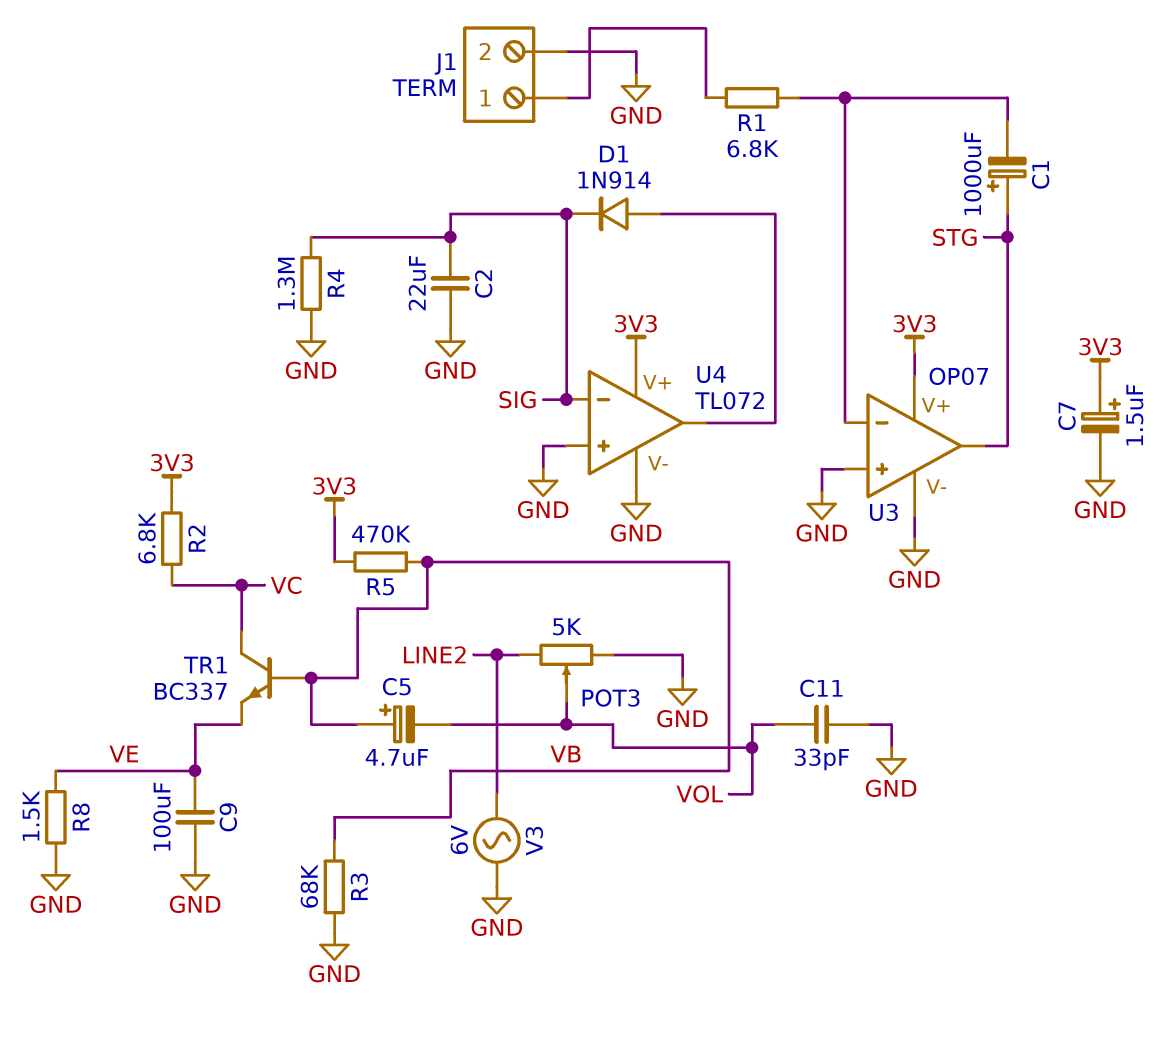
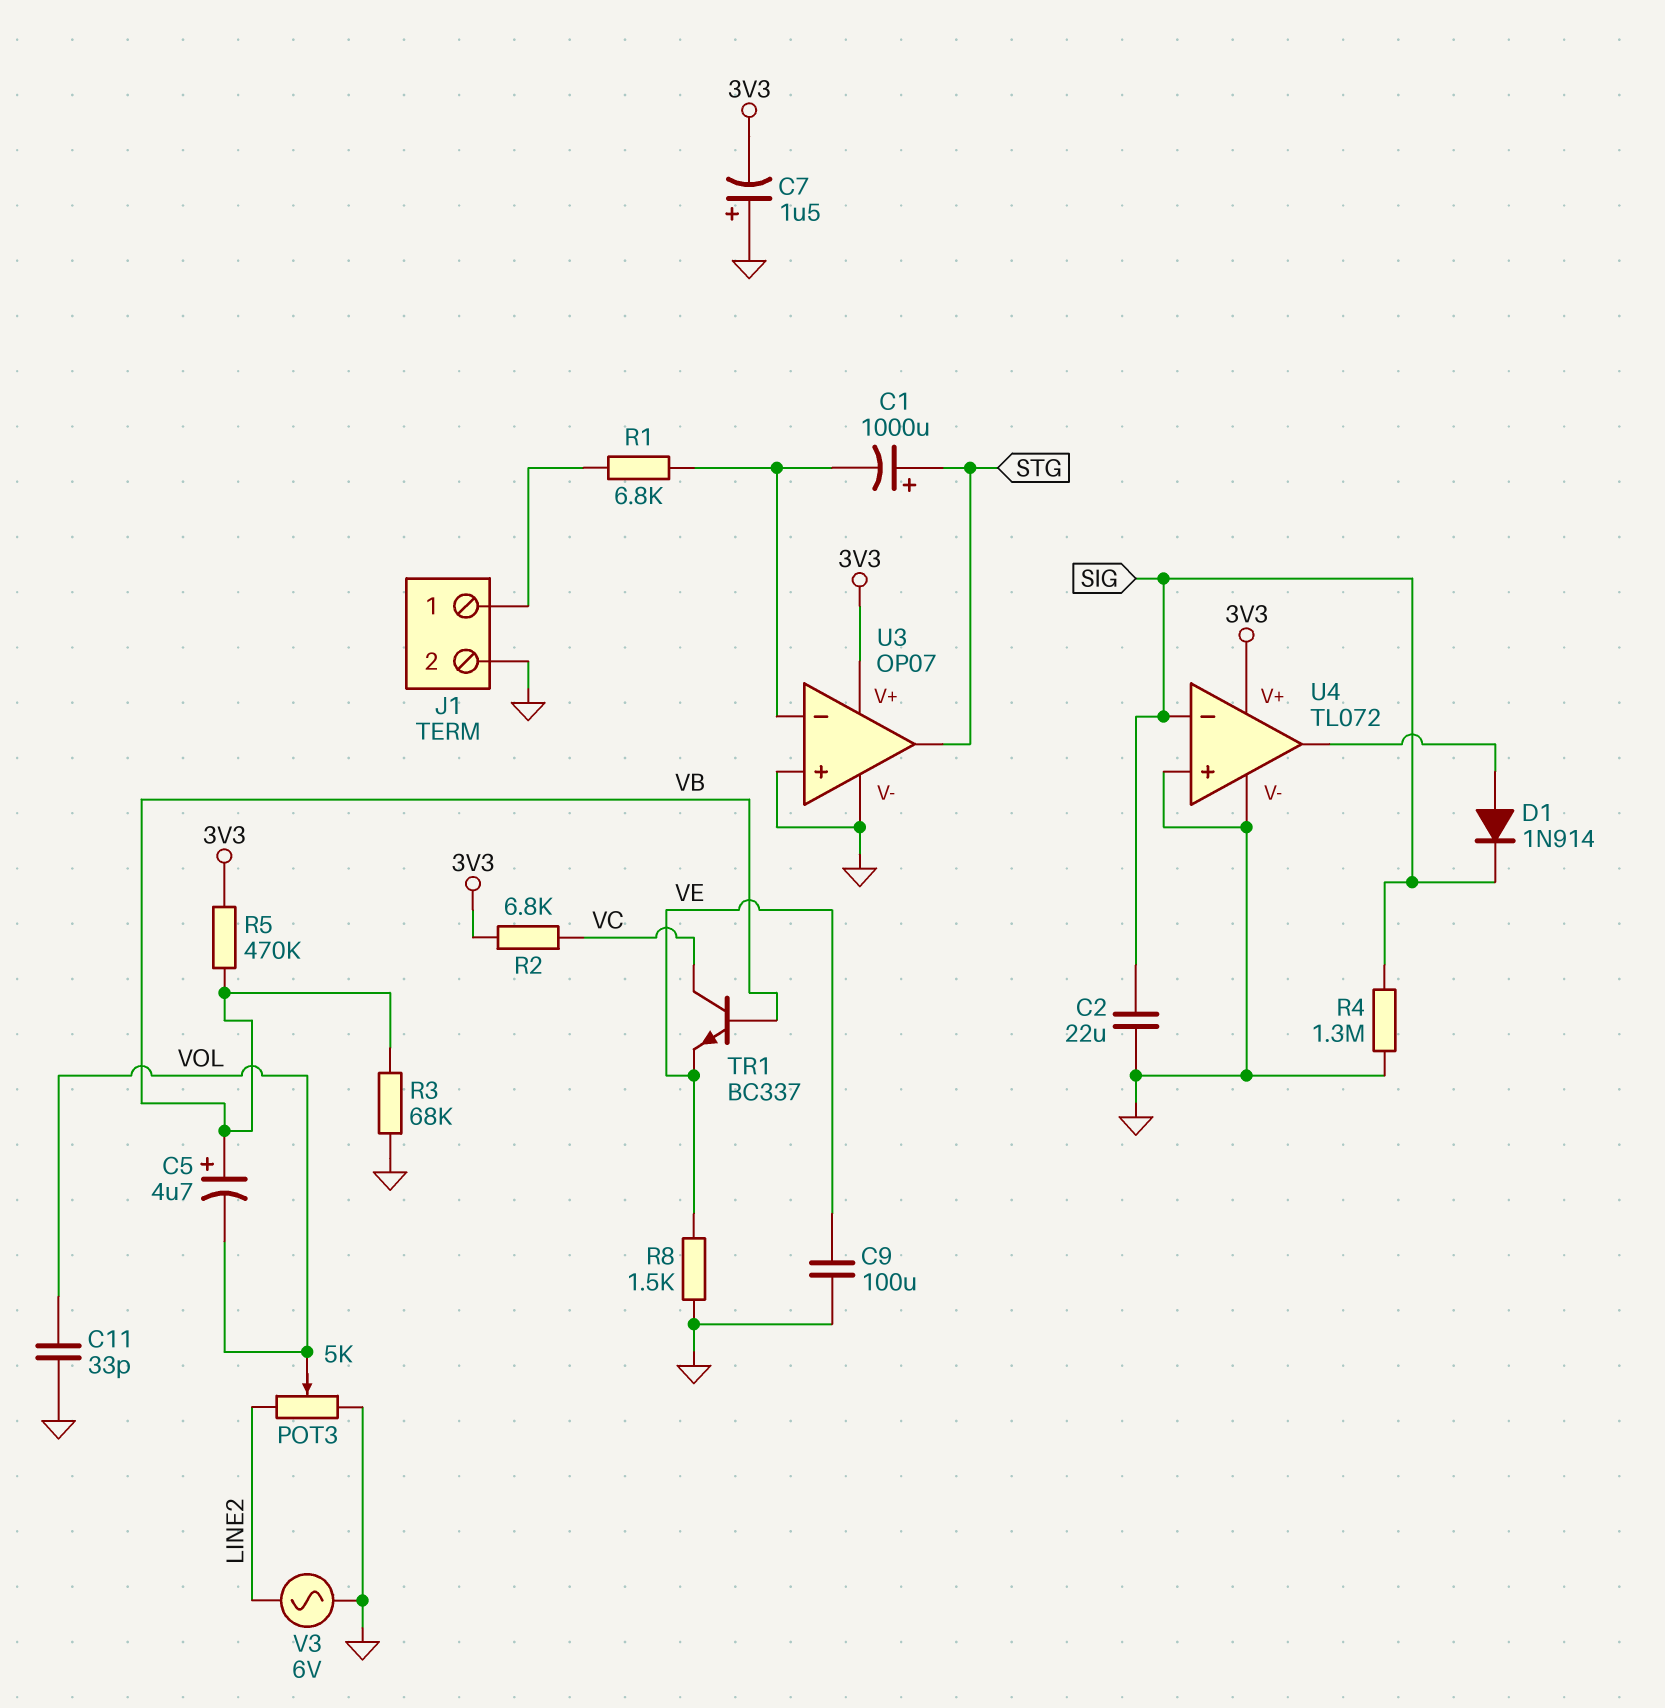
C7: 1.5uF (plus 3V3, minus GND) -> 1.5uF (plus GND, minus 3V3)

